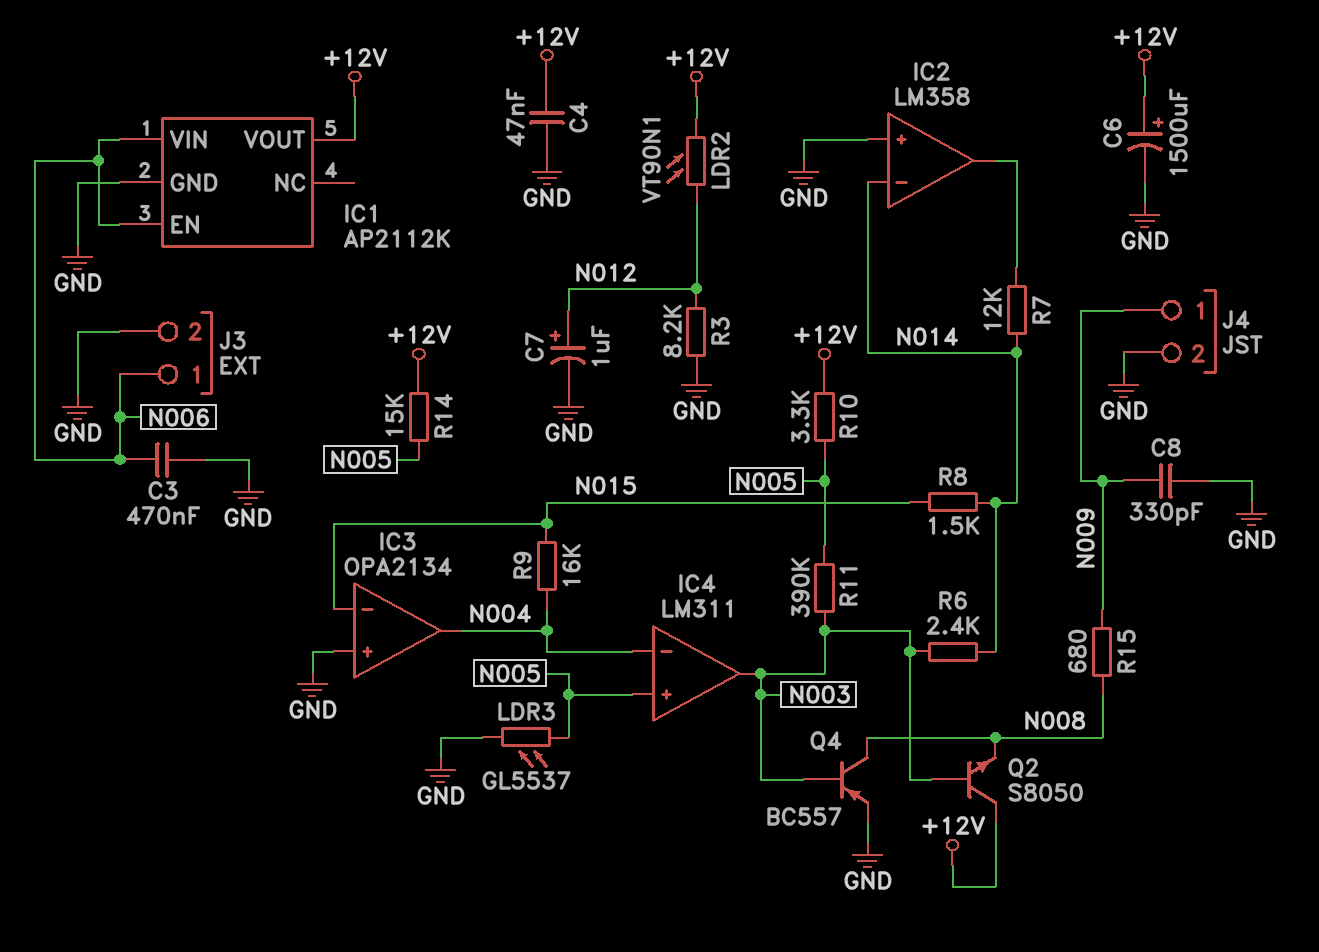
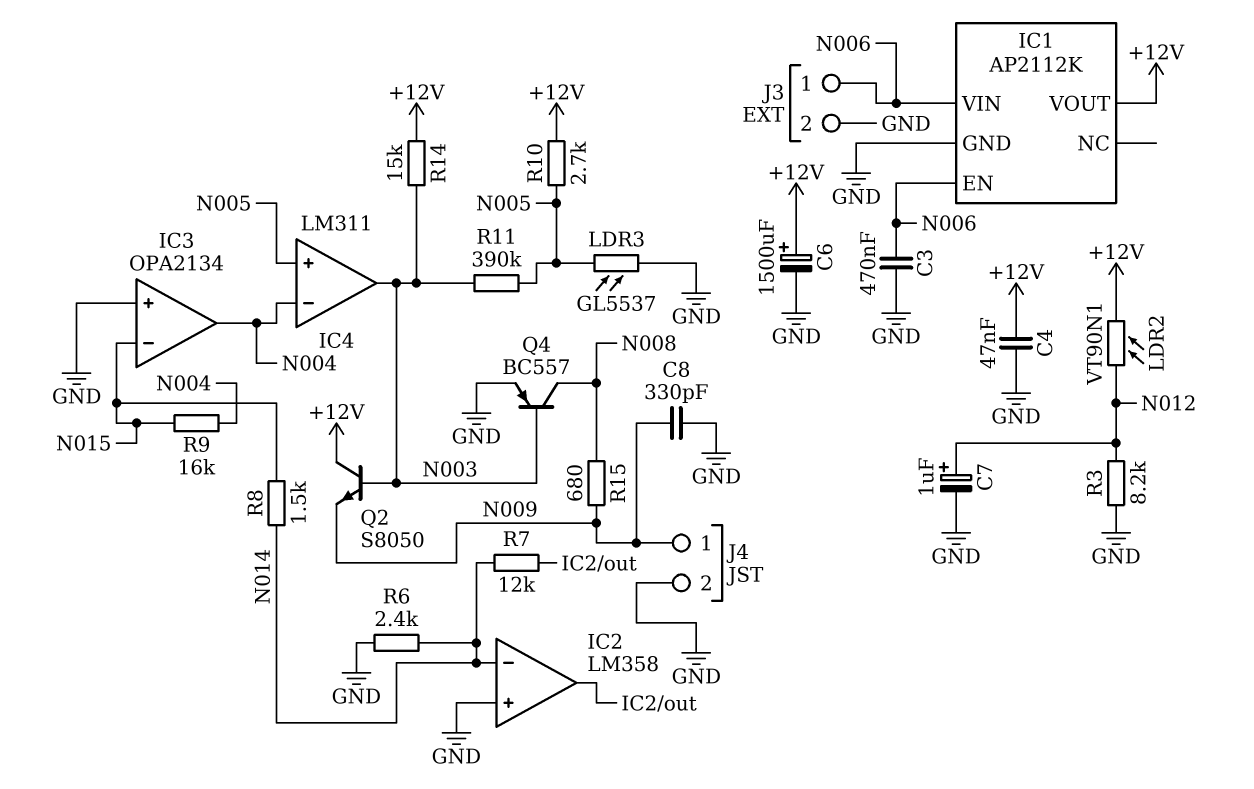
Q2: NPN S8050 (B N003, C +12V, E N008) -> NPN S8050 (B N003, C +12V, E N009)
R6: 2.4k (N003, N014) -> 2.4k (GND, N014)
R10: 3.3k (+12V, N005) -> 2.7k (+12V, N005)
R14: 15k (+12V, N005) -> 15k (+12V, N003)

